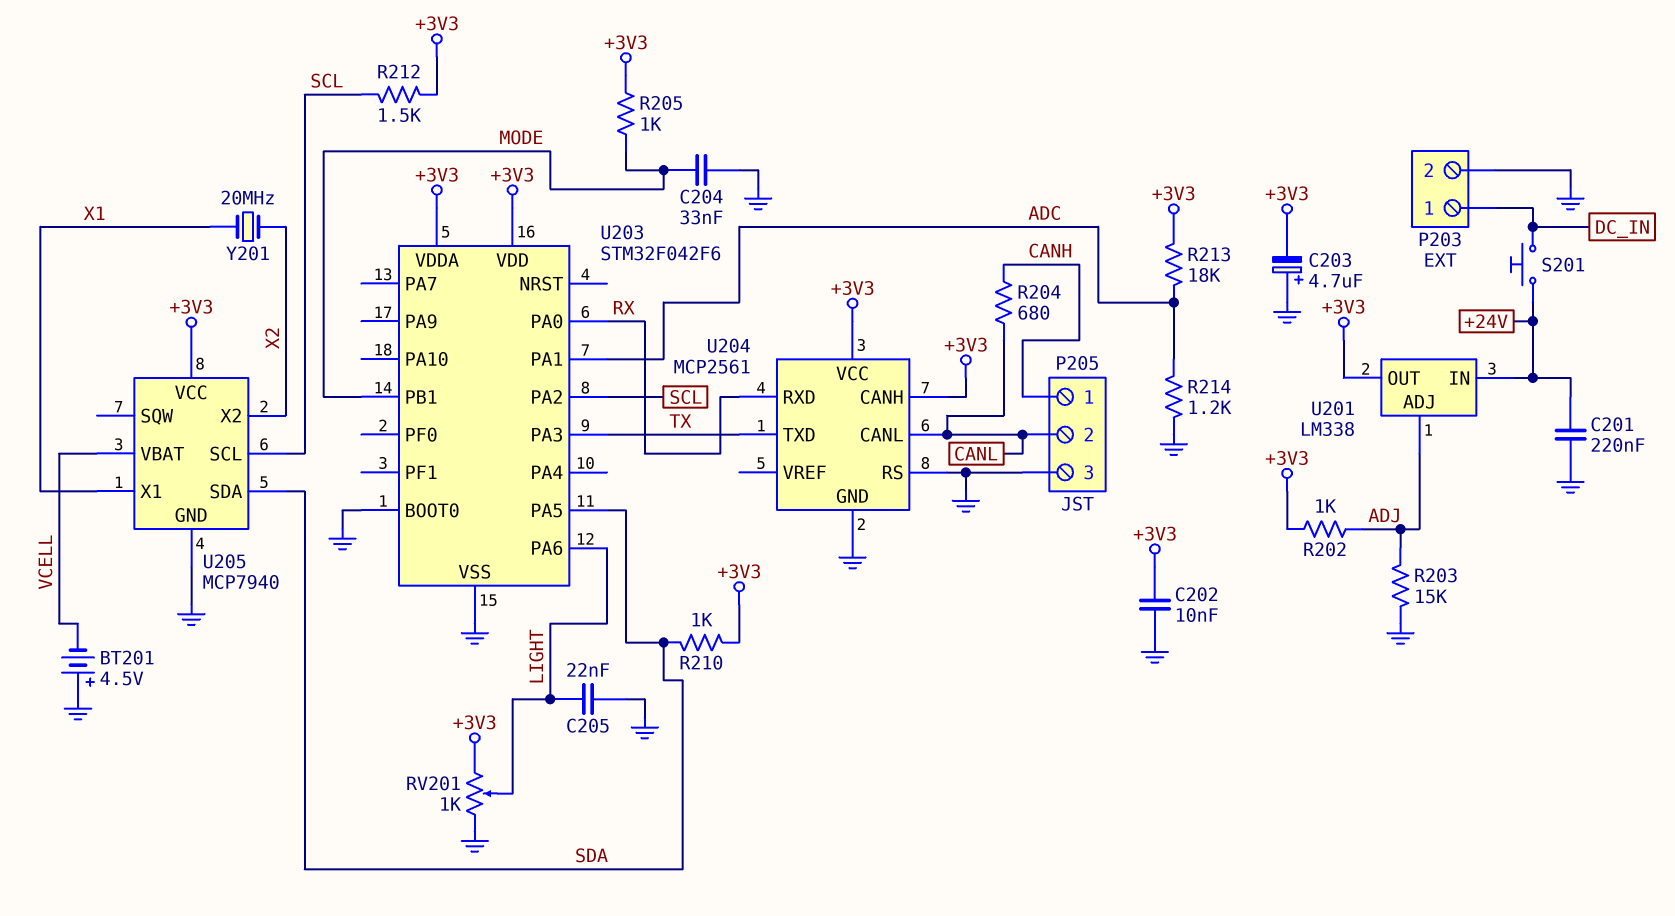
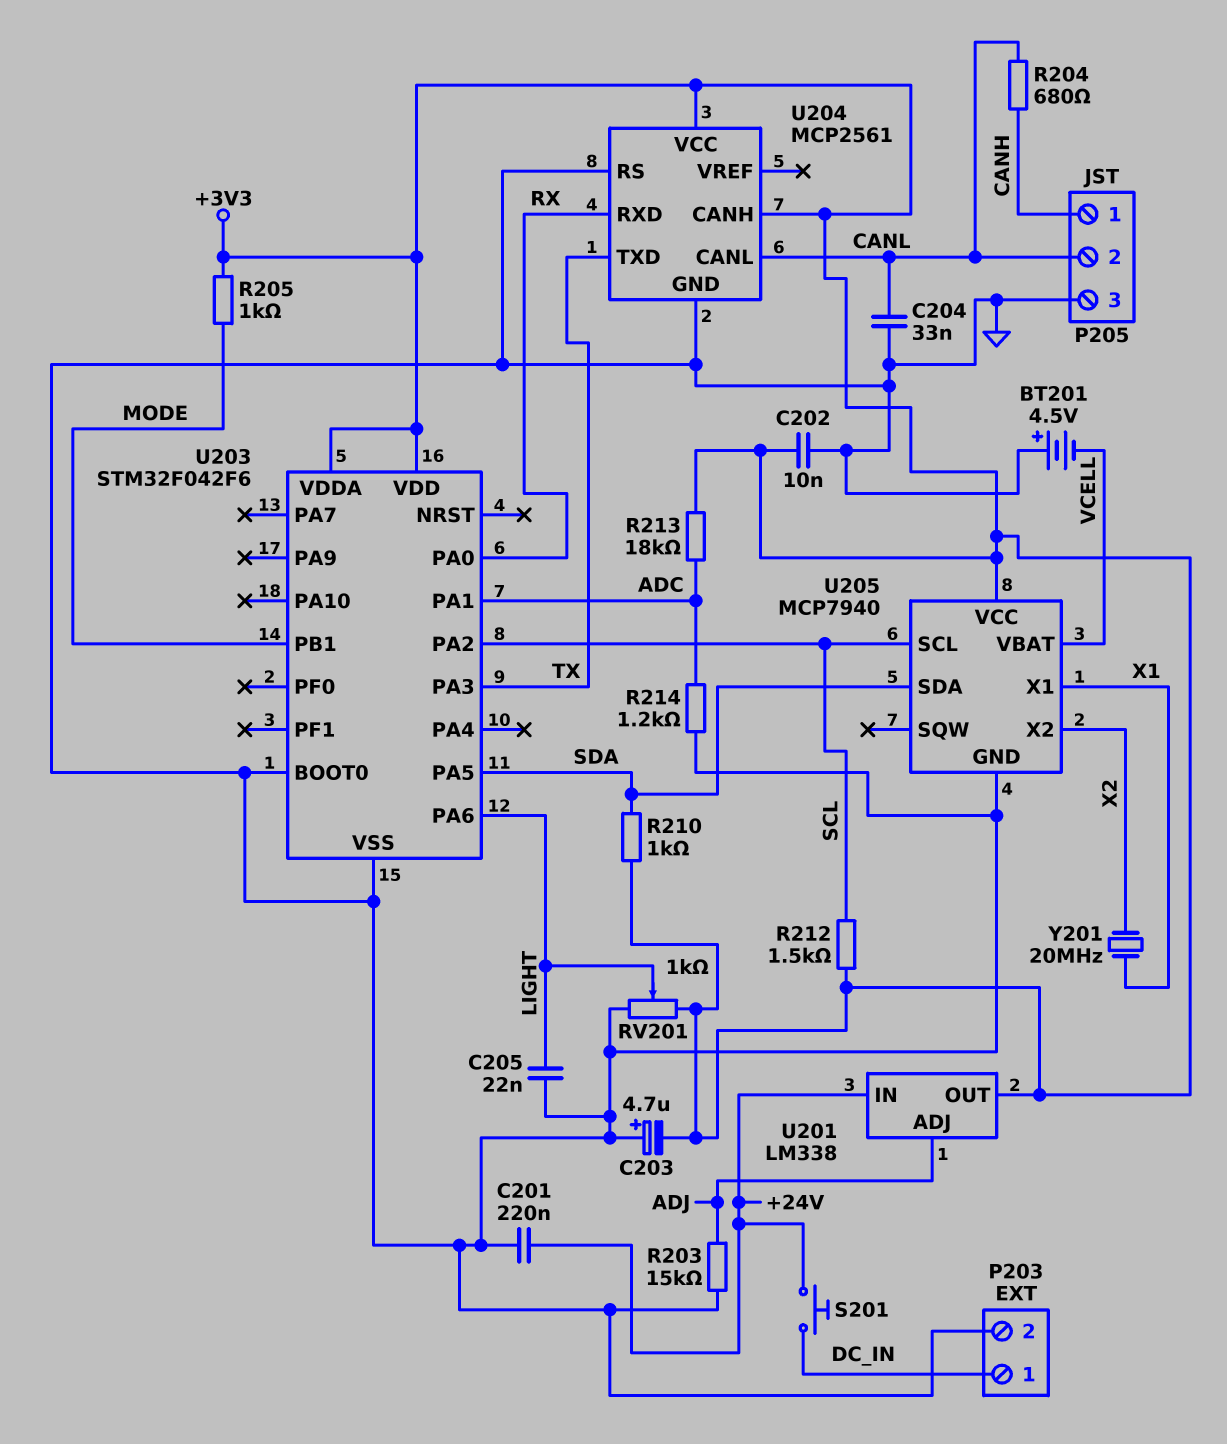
C204: 33nF (GND, MODE) -> 33nF (CANL, GND)
R202: 1k (+3V3, ADJ) -> none

